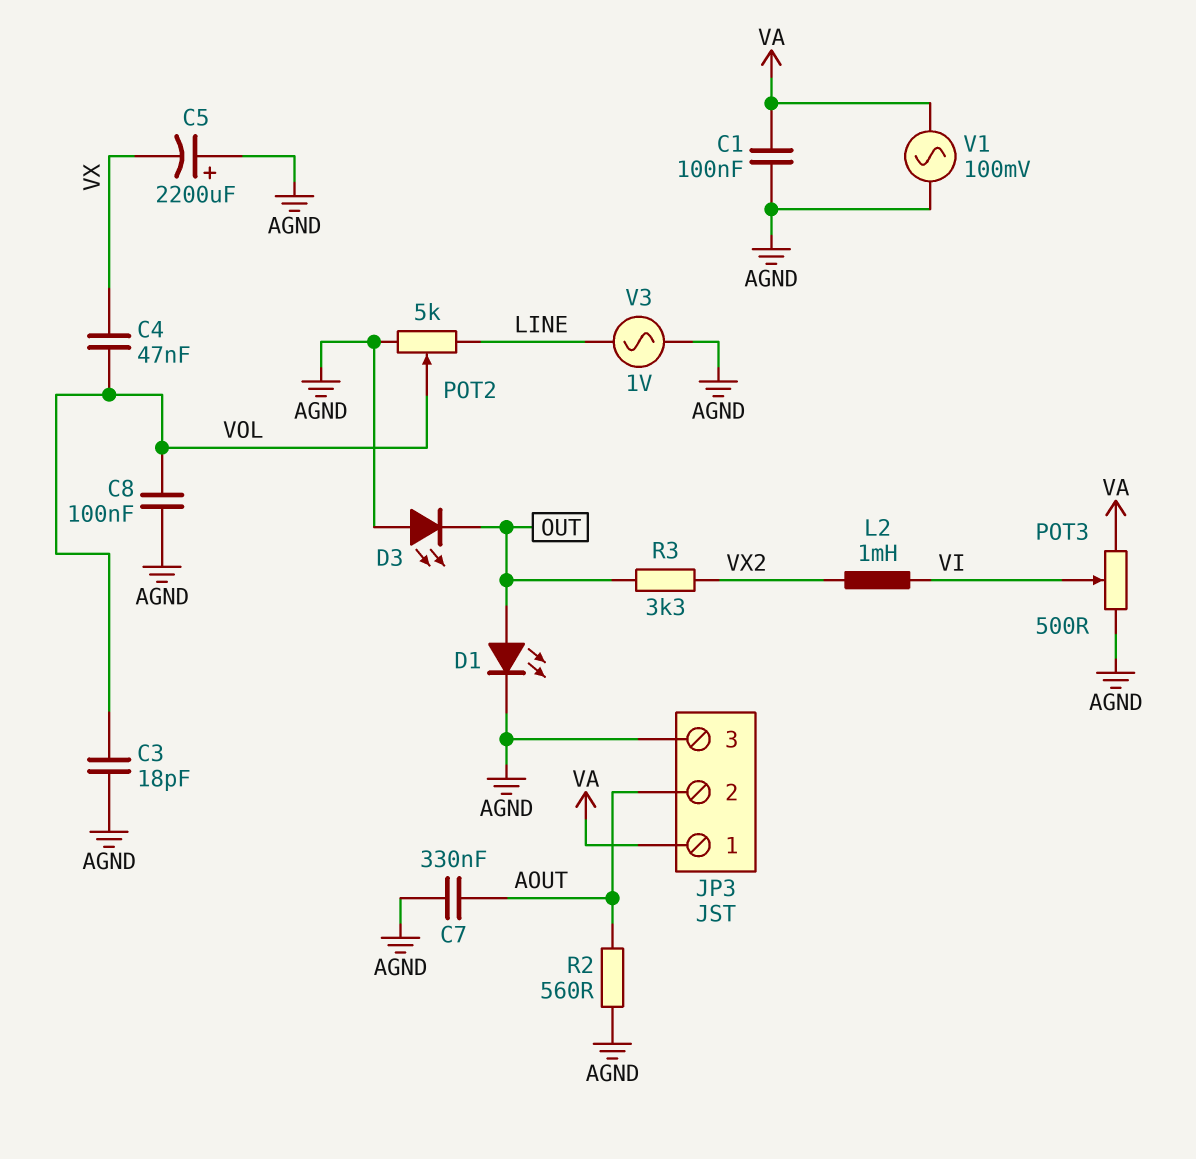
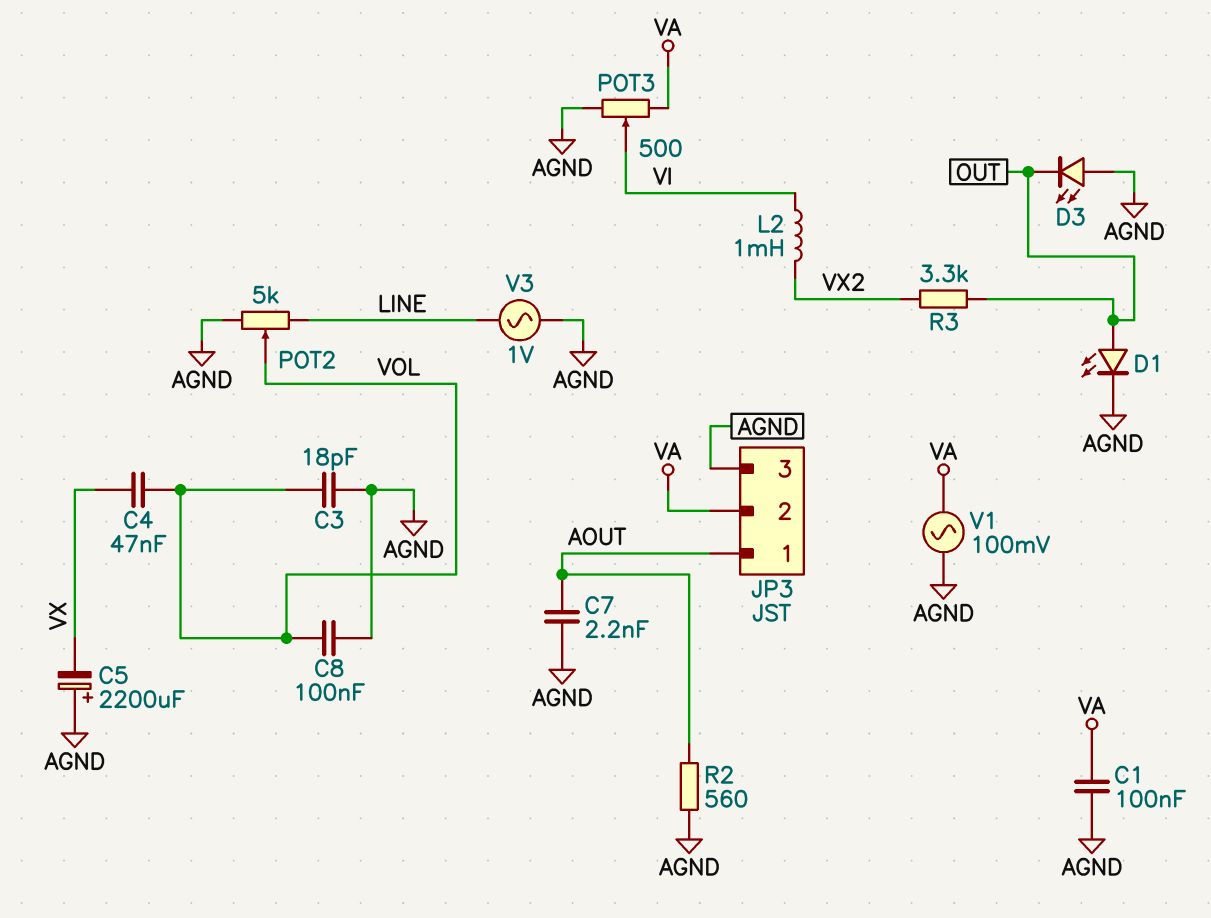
C7: 330nF (AGND, AOUT) -> 2.2nF (AGND, AOUT)
JP3 pin 1: VA -> AOUT
JP3 pin 2: AOUT -> VA

